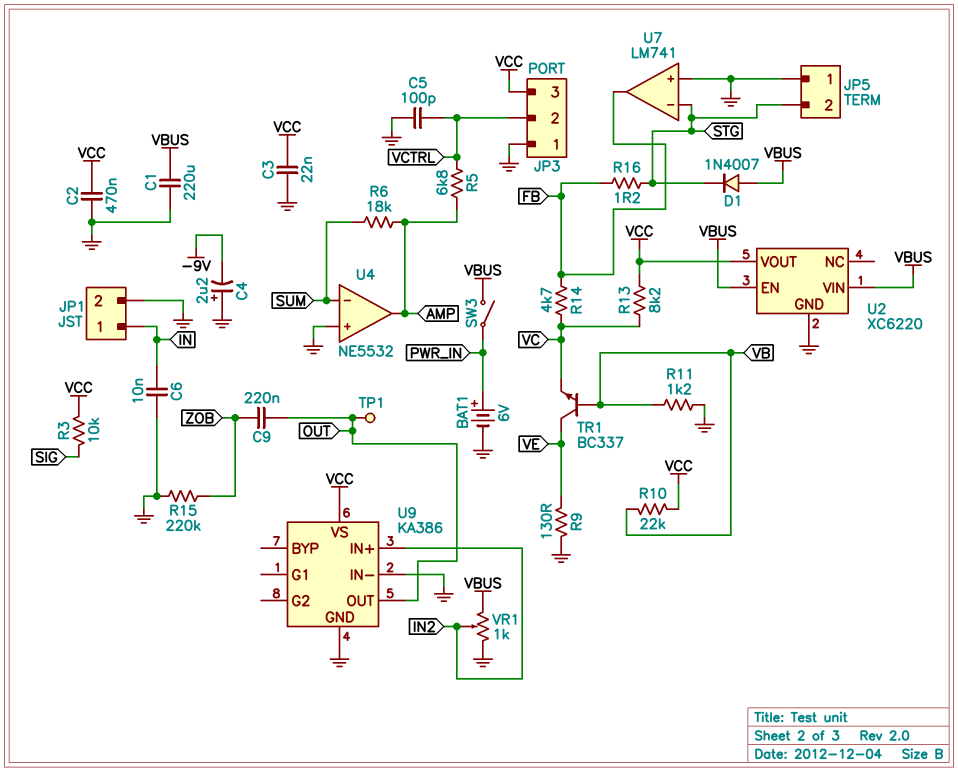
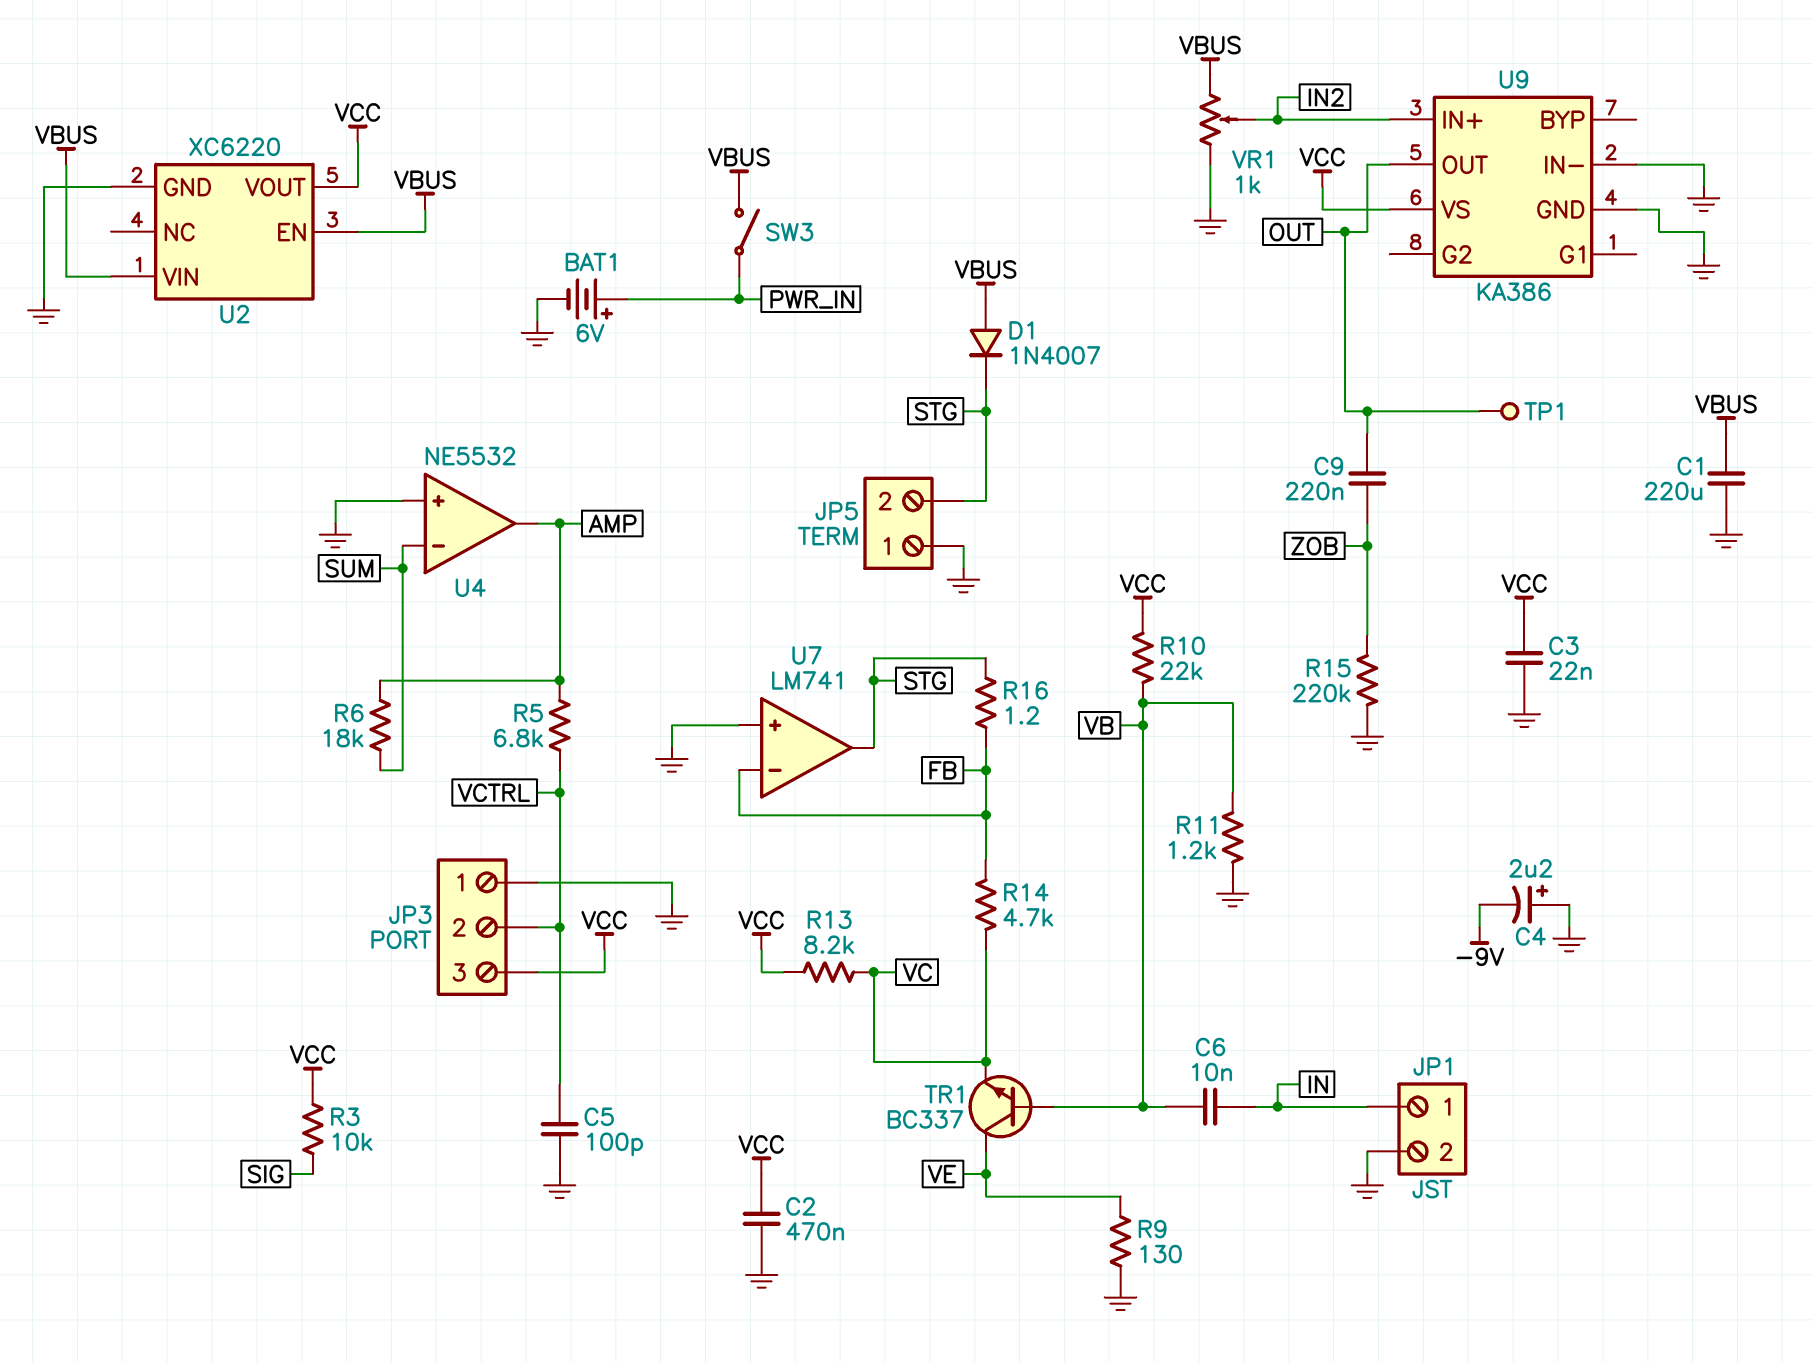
C6: 10nF (GND, IN) -> 10nF (IN, VB)
U7 pin in-: STG -> FB
U7 pin out: FB -> STG

